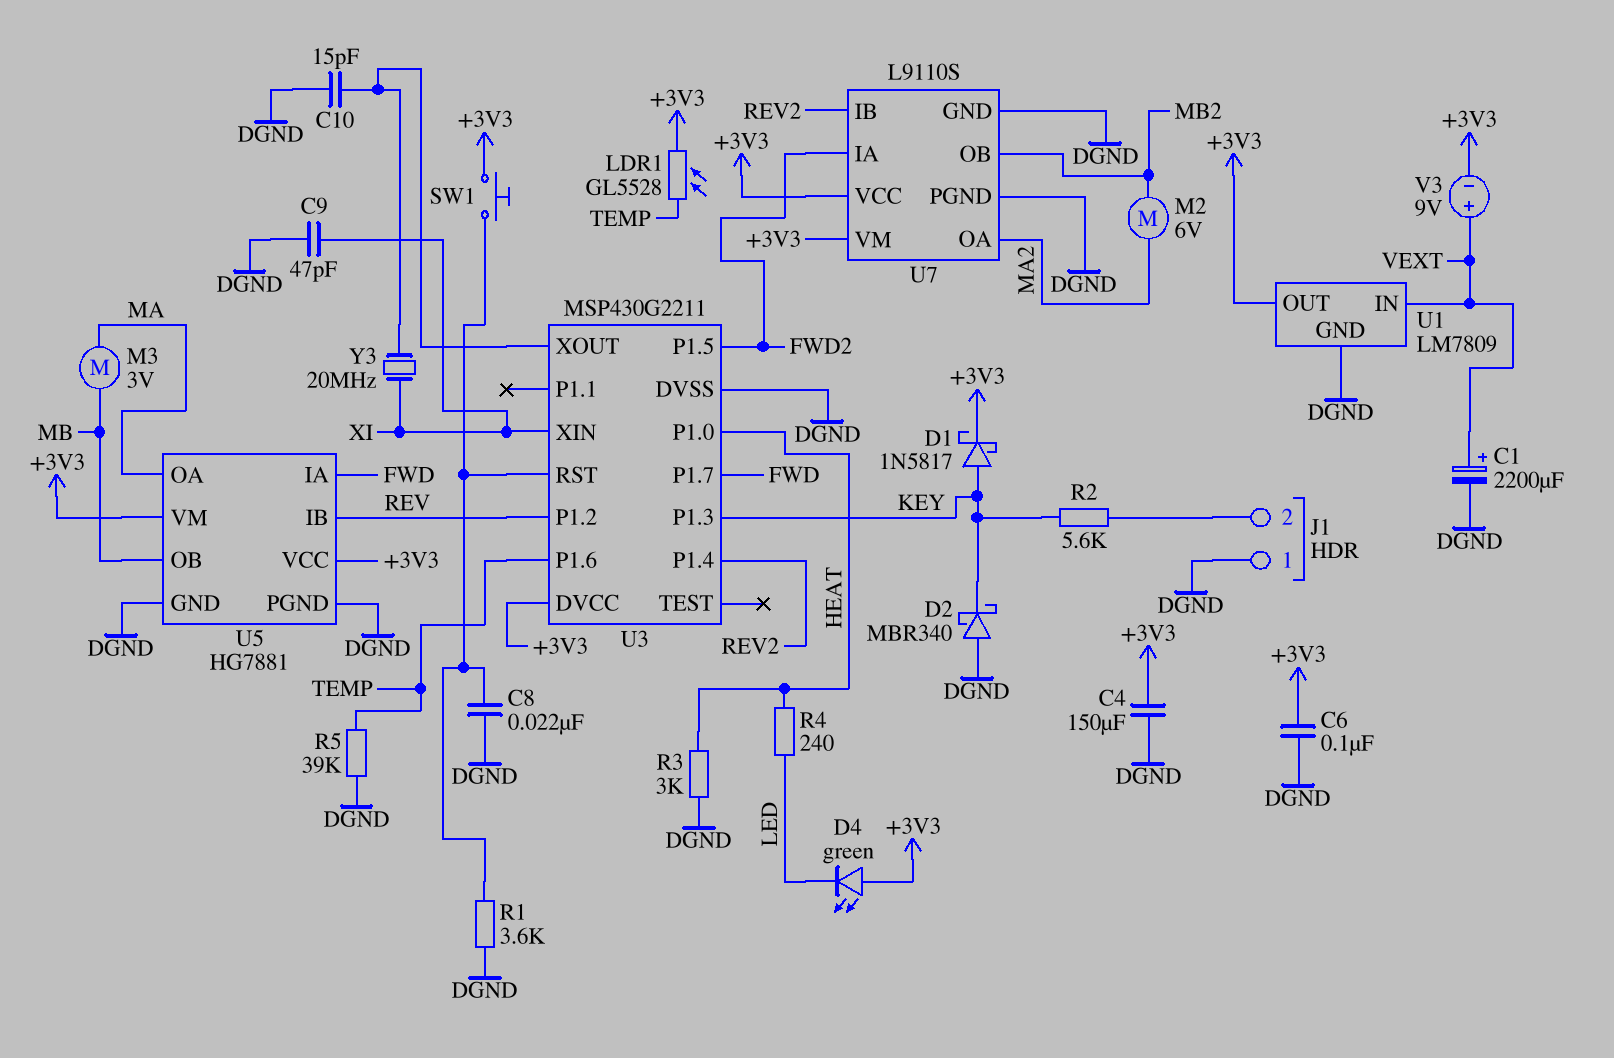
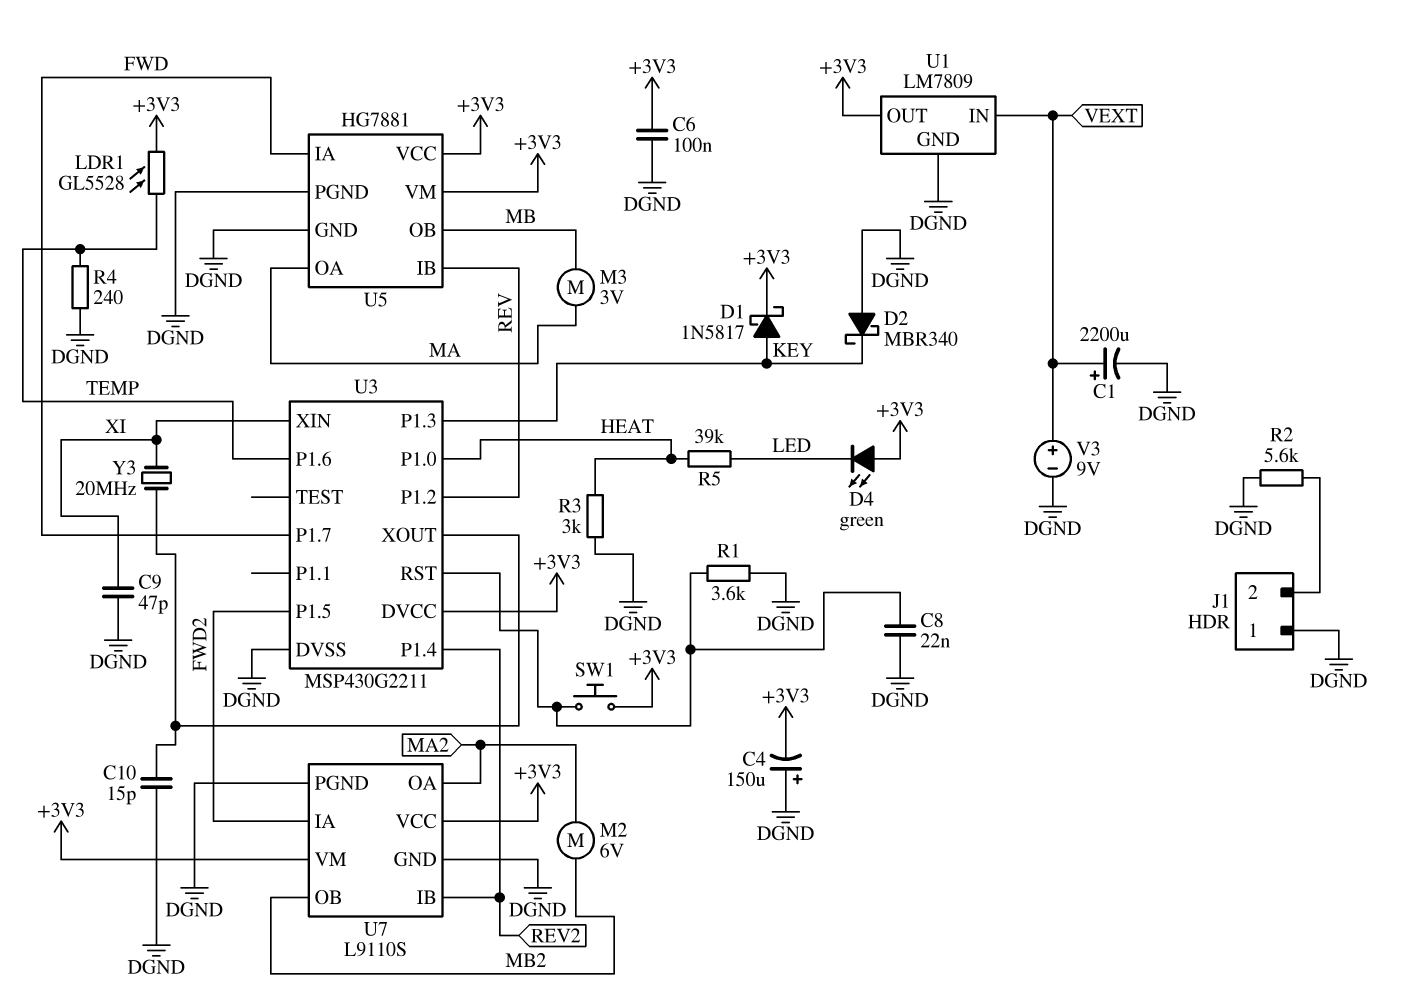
C4: 150uF (+3V3, DGND) -> 150uF (plus DGND, minus +3V3)
R2: 5.6k (J1/2, KEY) -> 5.6k (DGND, J1/2)
R4: 240 (HEAT, LED) -> 240 (DGND, TEMP)
R5: 39k (DGND, TEMP) -> 39k (HEAT, LED)
V3: 9V (plus VEXT, minus +3V3) -> 9V (plus VEXT, minus DGND)

